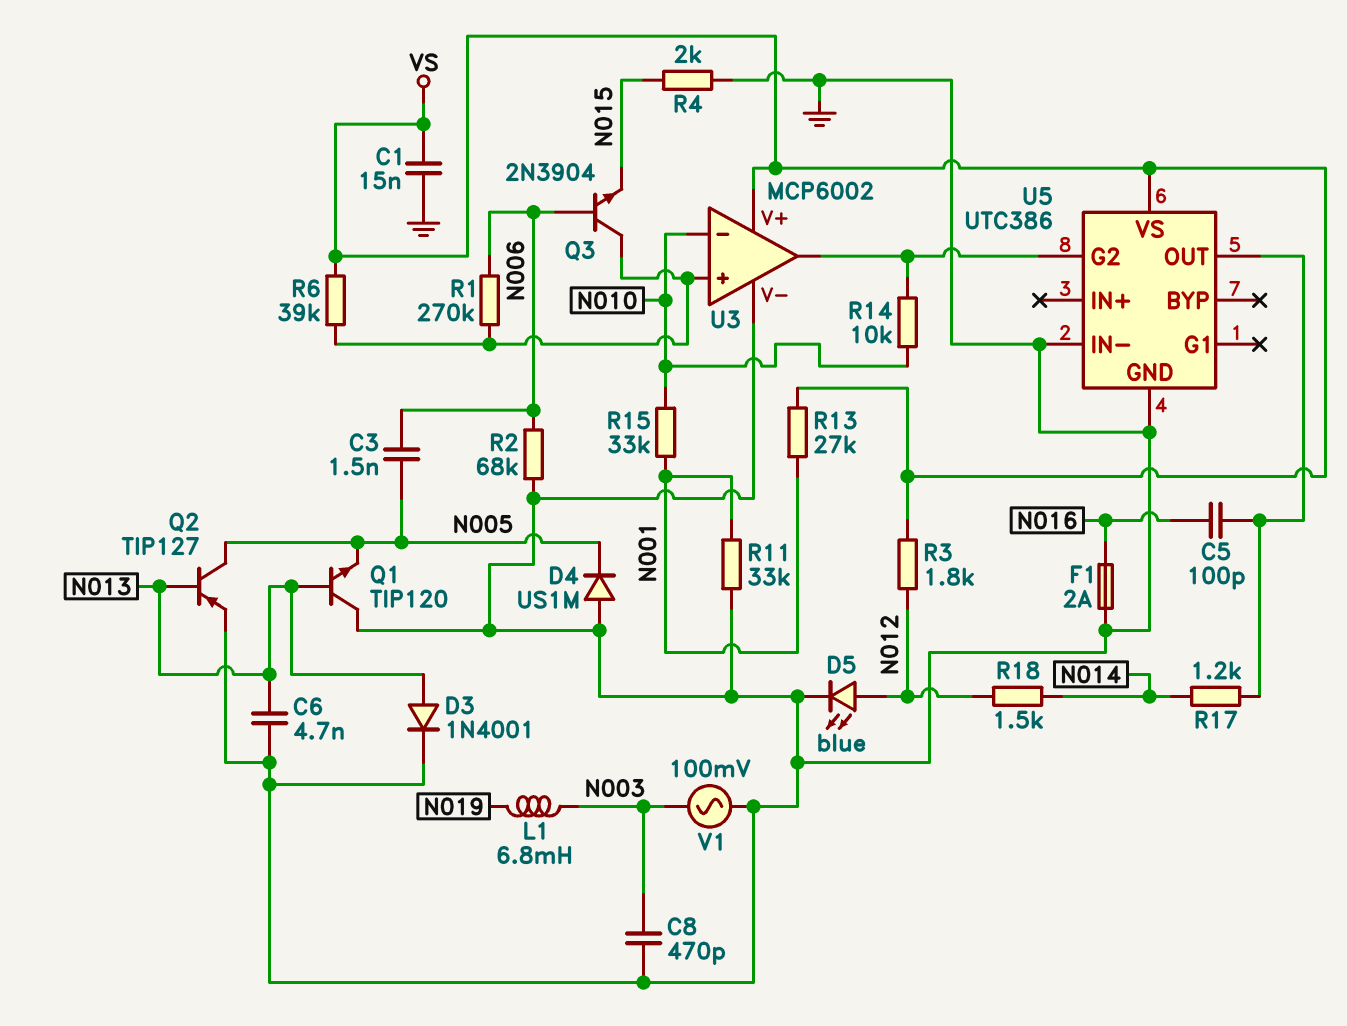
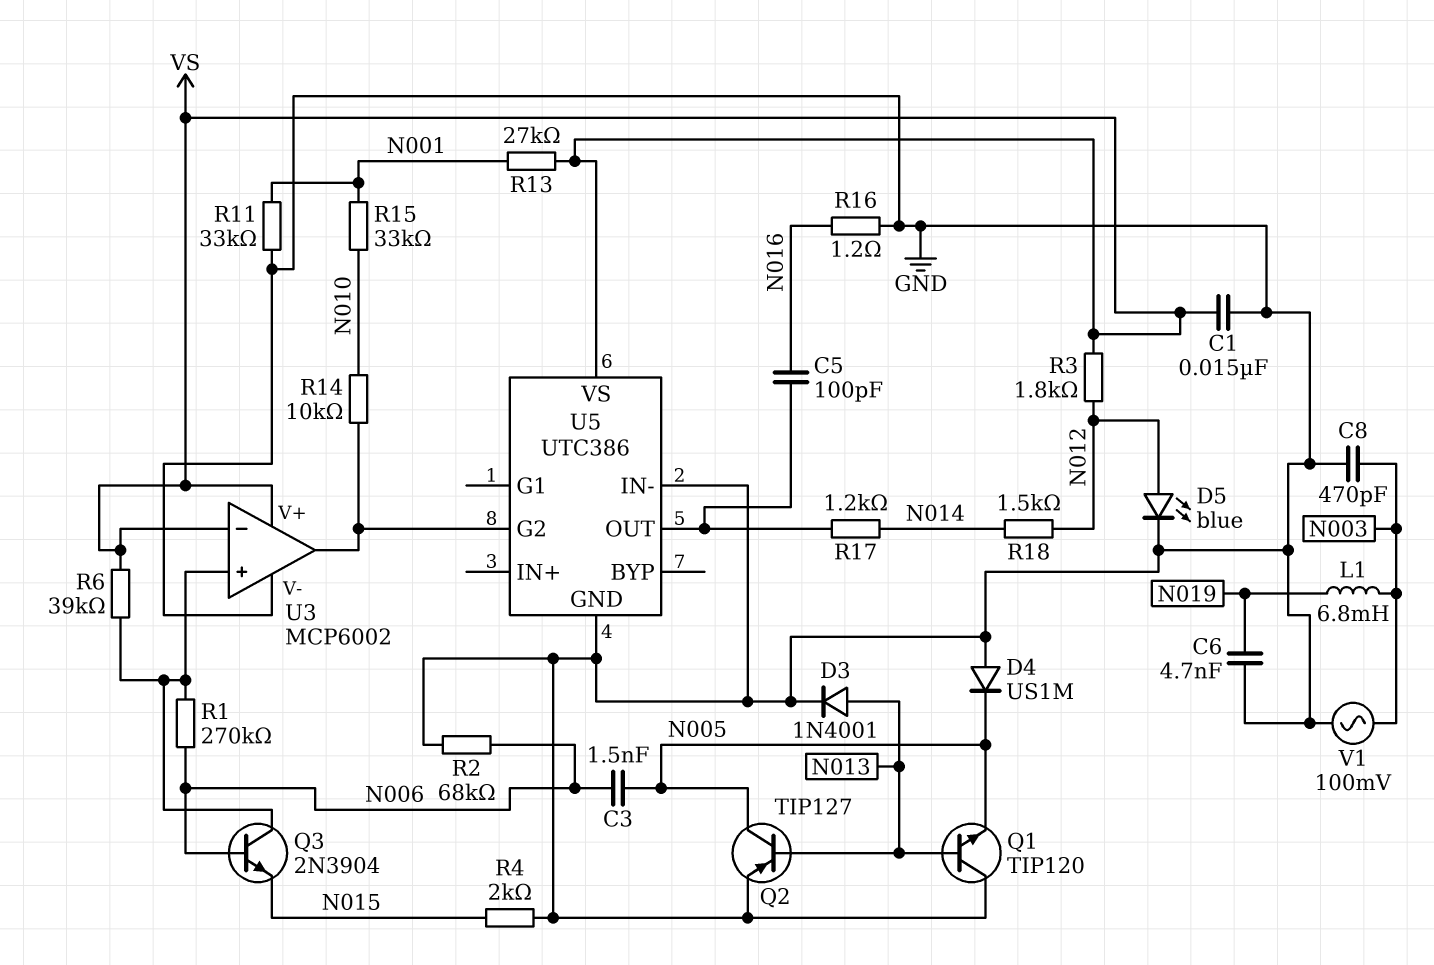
C6: 4.7nF (GND, N013) -> 4.7nF (GND, N019)
F1: 2A (GND, N016) -> none
R16: none -> 1.2 (GND, N016)
U3 pin in-: N010 -> VS

